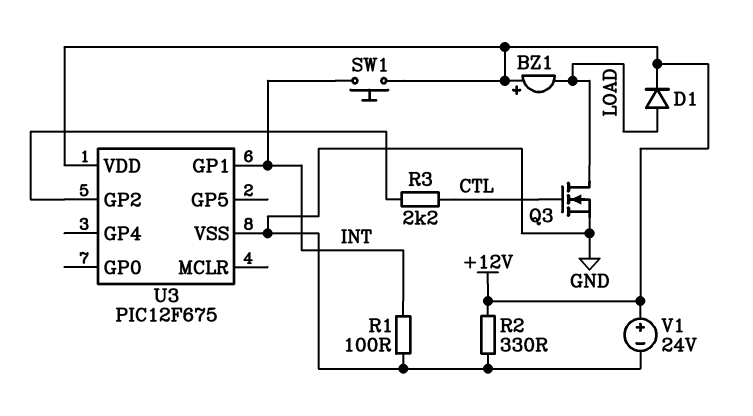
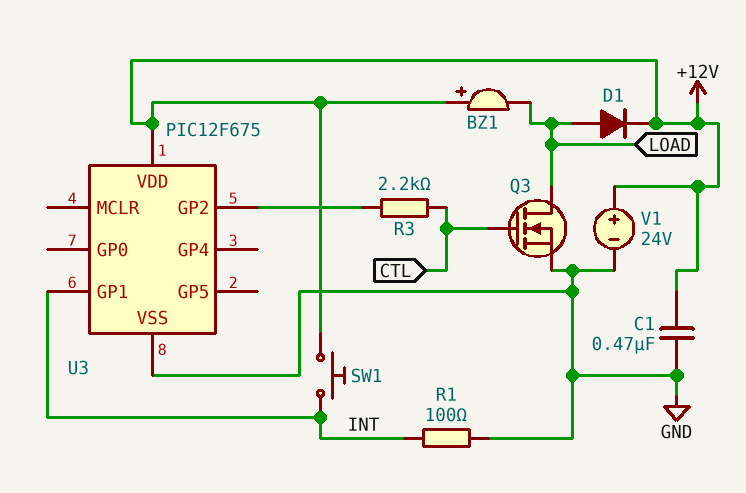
C1: none -> 470nF (+12V, GND)
R2: 330 (+12V, GND) -> none

